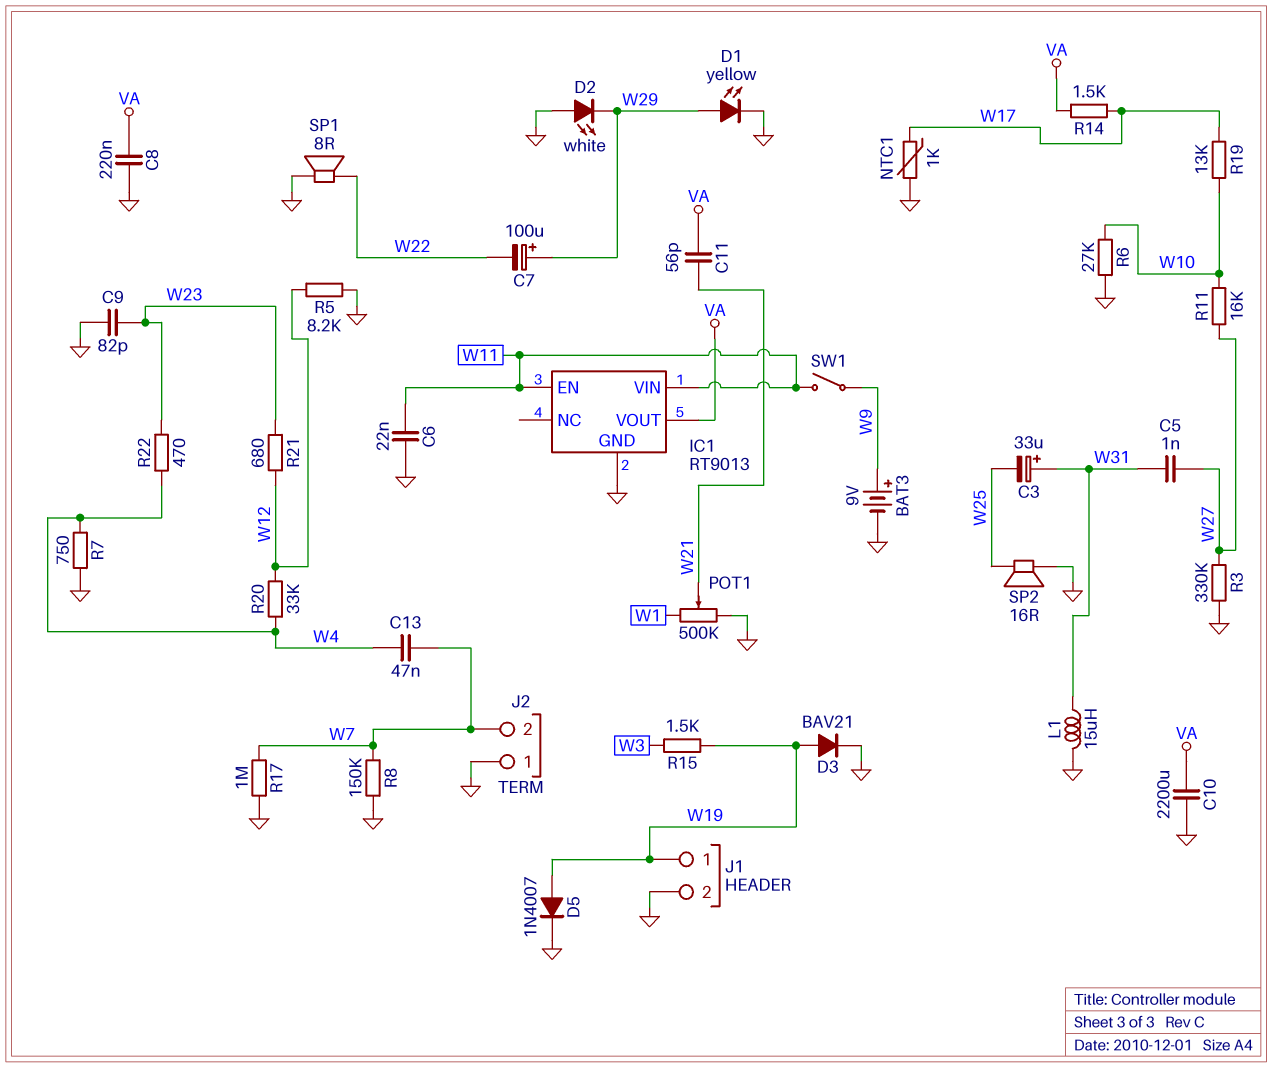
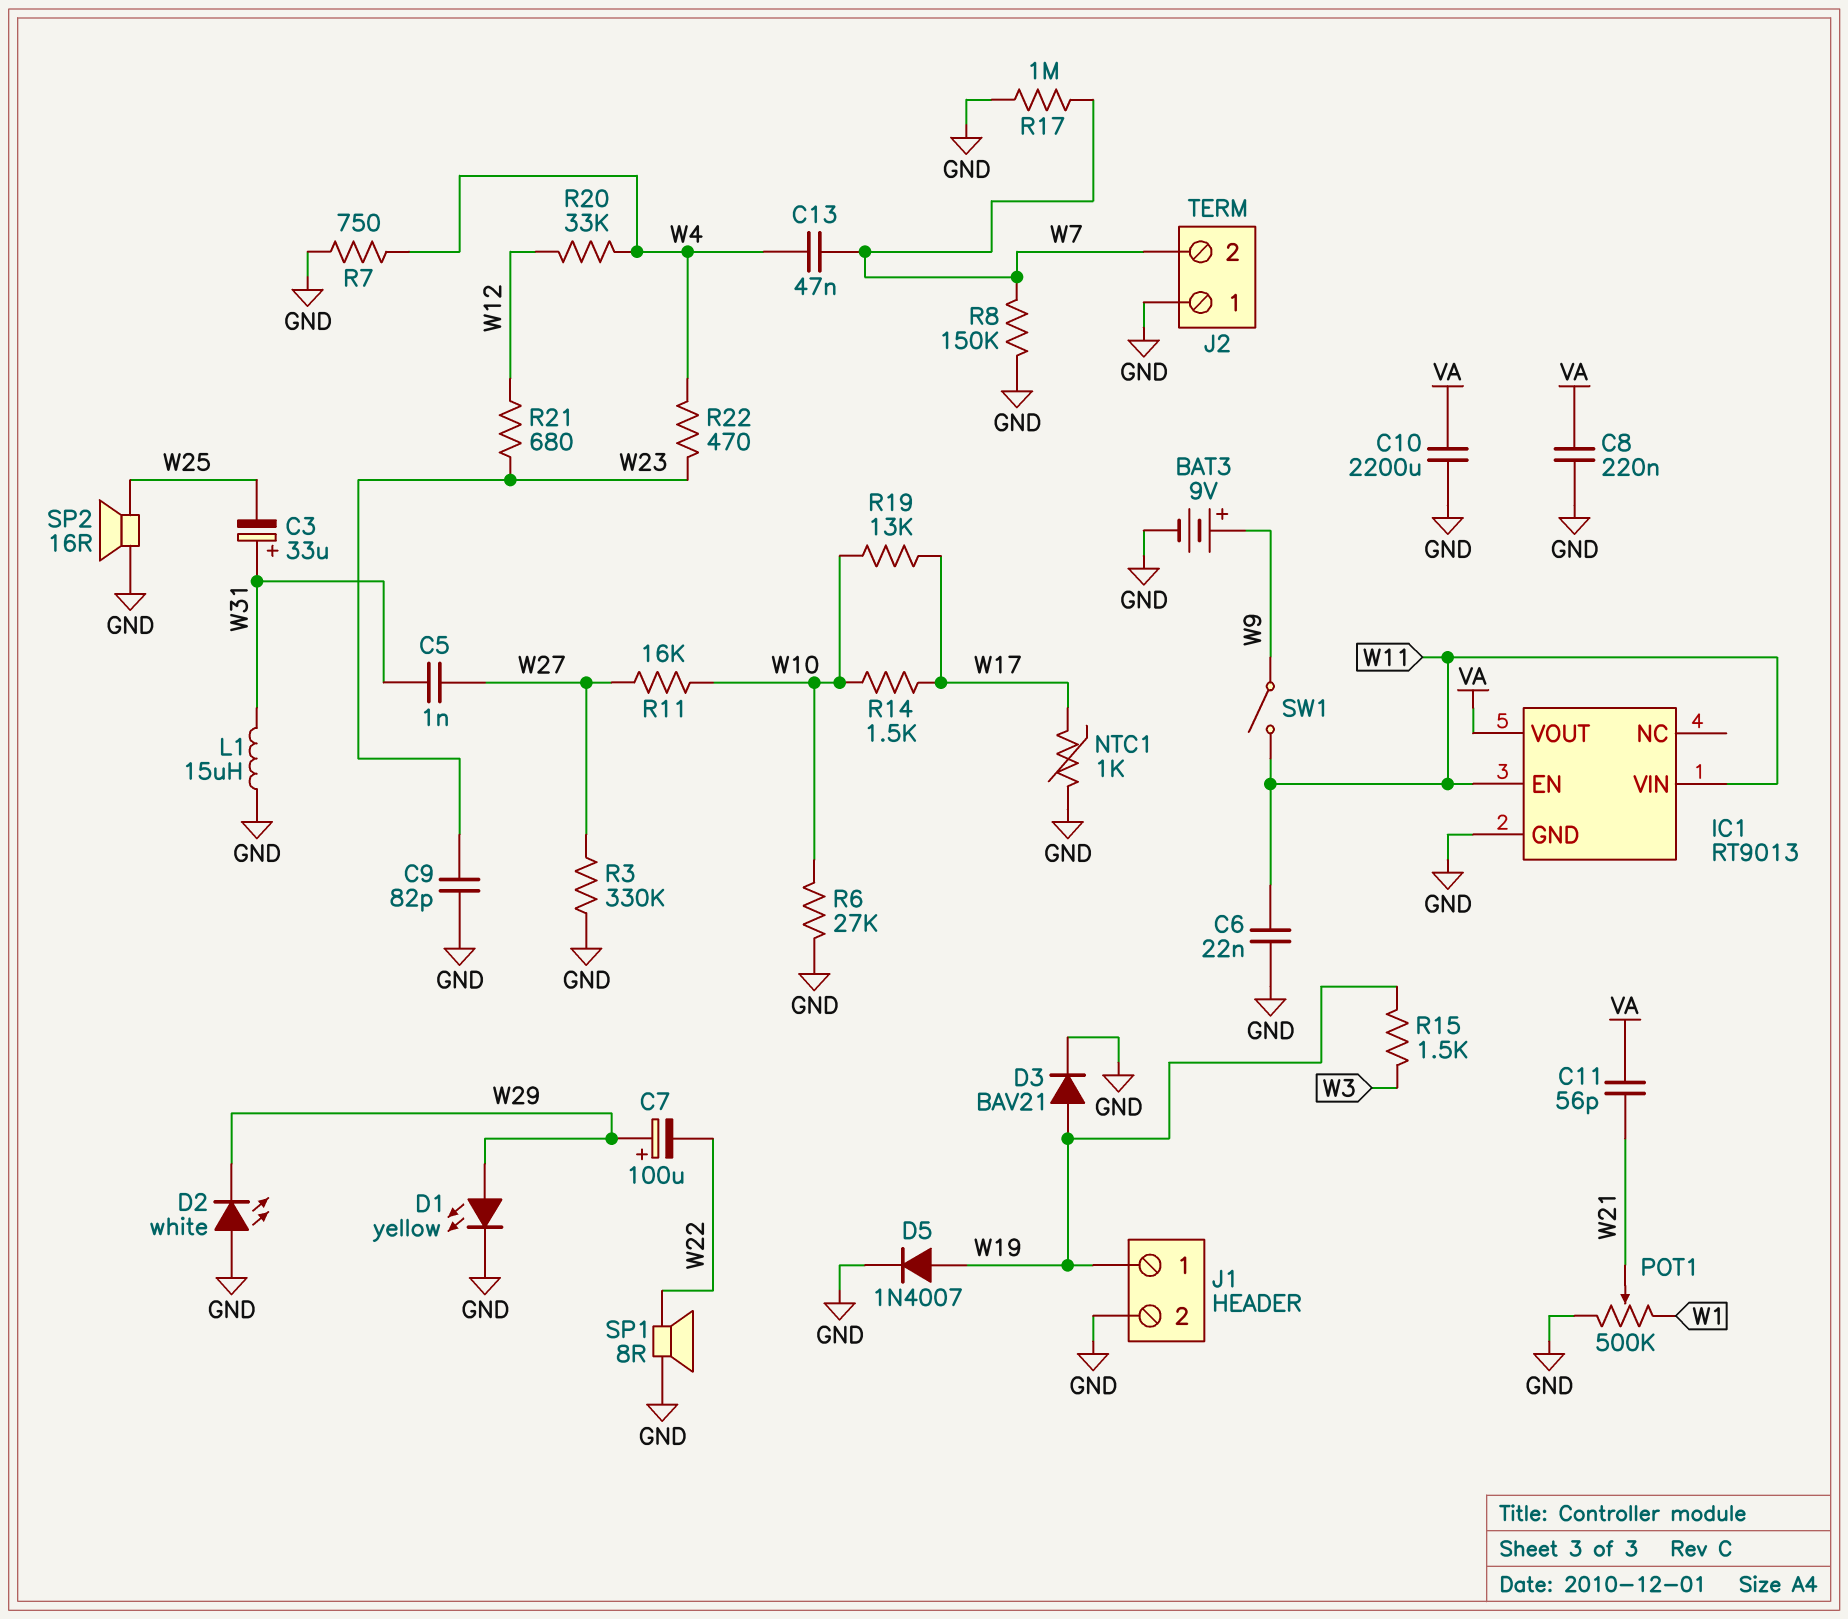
R5: 8.2k (GND, W12) -> none
R14: 1.5k (VA, W17) -> 1.5k (W10, W17)

